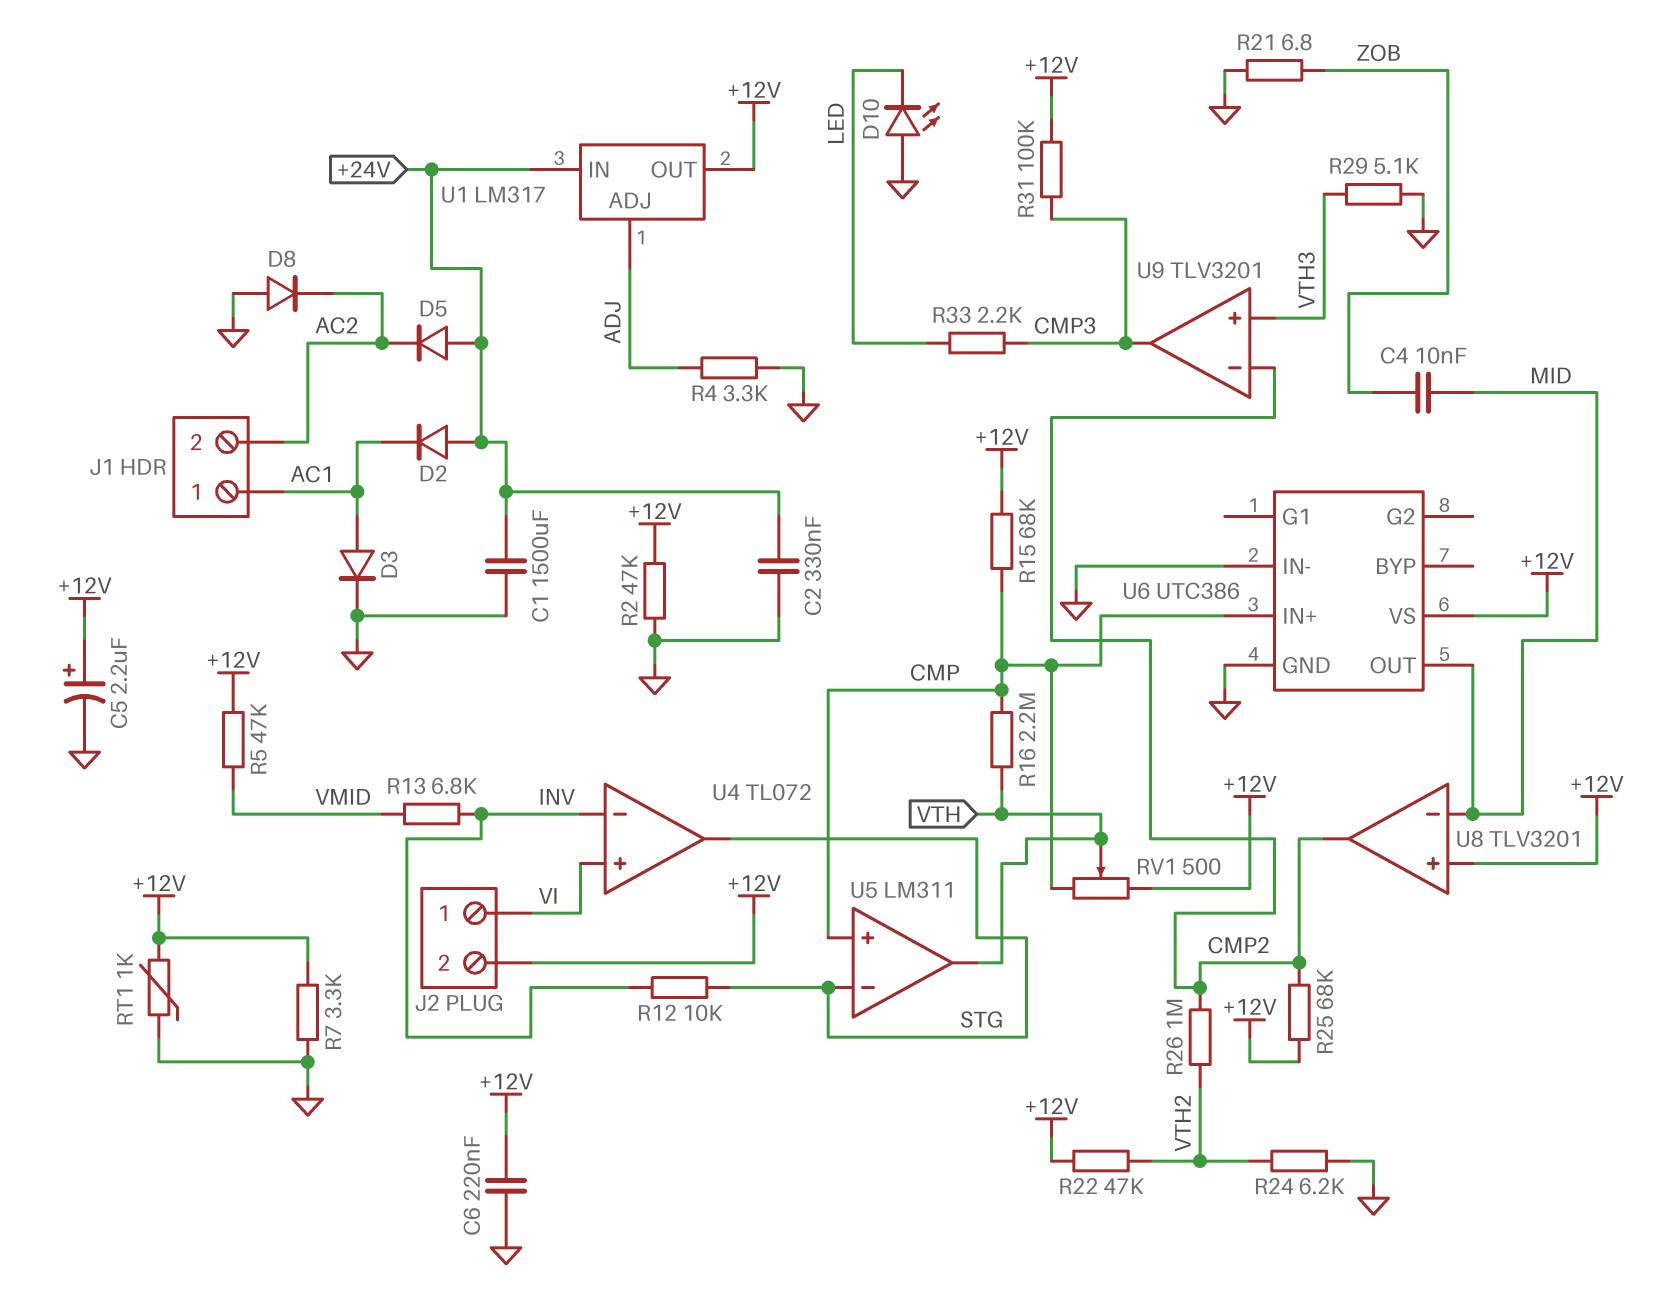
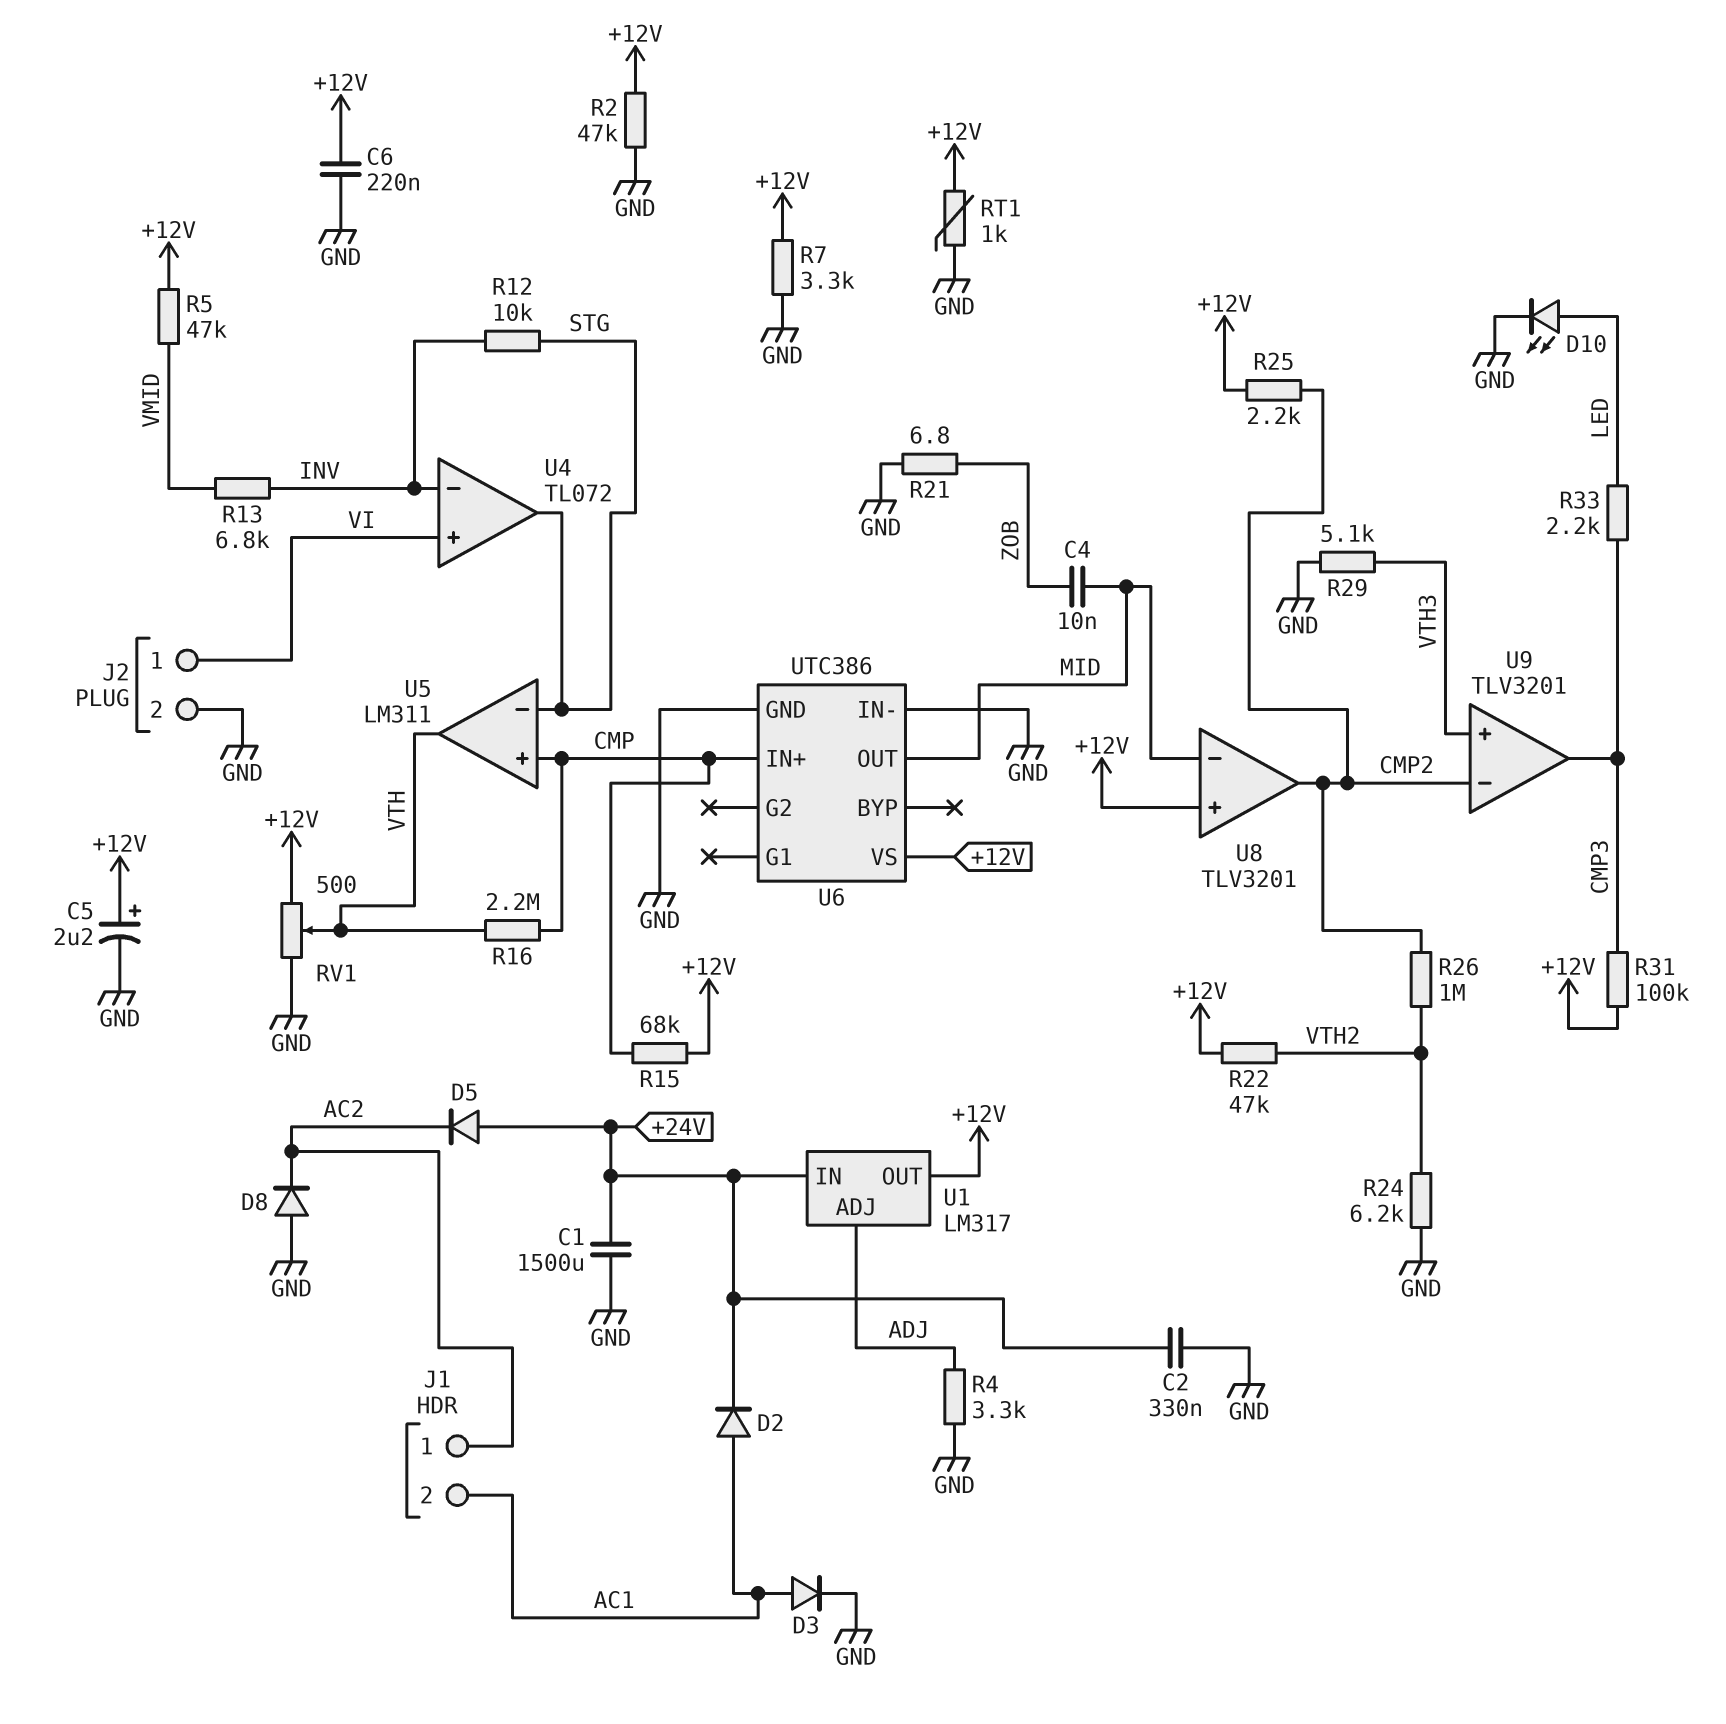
D2: diode (A +24V, K AC1) -> diode (A AC1, K +24V)
D10: LED (A GND, K LED) -> LED (A LED, K GND)
J1 pin 1: AC1 -> AC2
J1 pin 2: AC2 -> AC1
J2 pin 2: +12V -> GND
R25: 68k (+12V, CMP2) -> 2.2k (+12V, CMP2)
RV1: 500 (+12V, CMP, wiper VTH) -> 500 (+12V, GND, wiper VTH)

